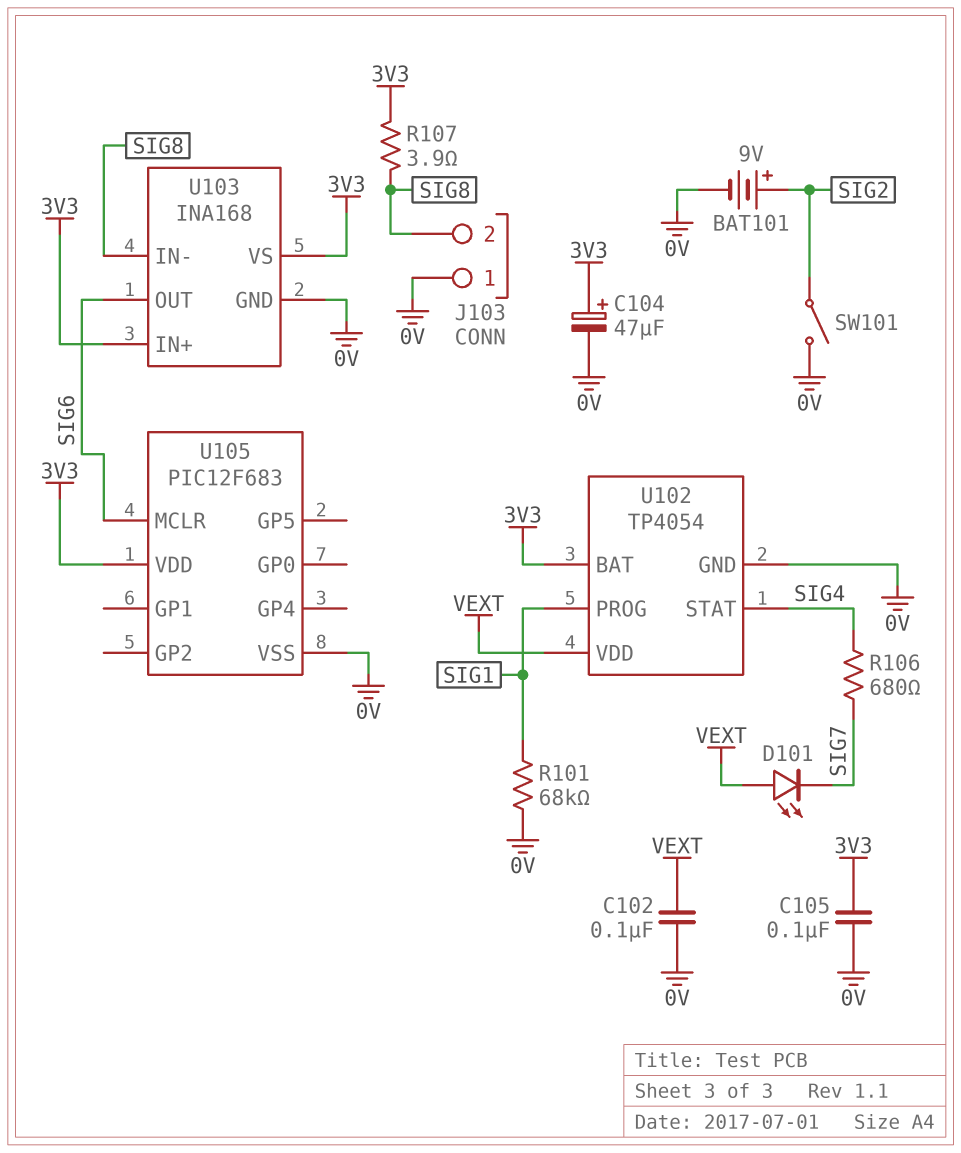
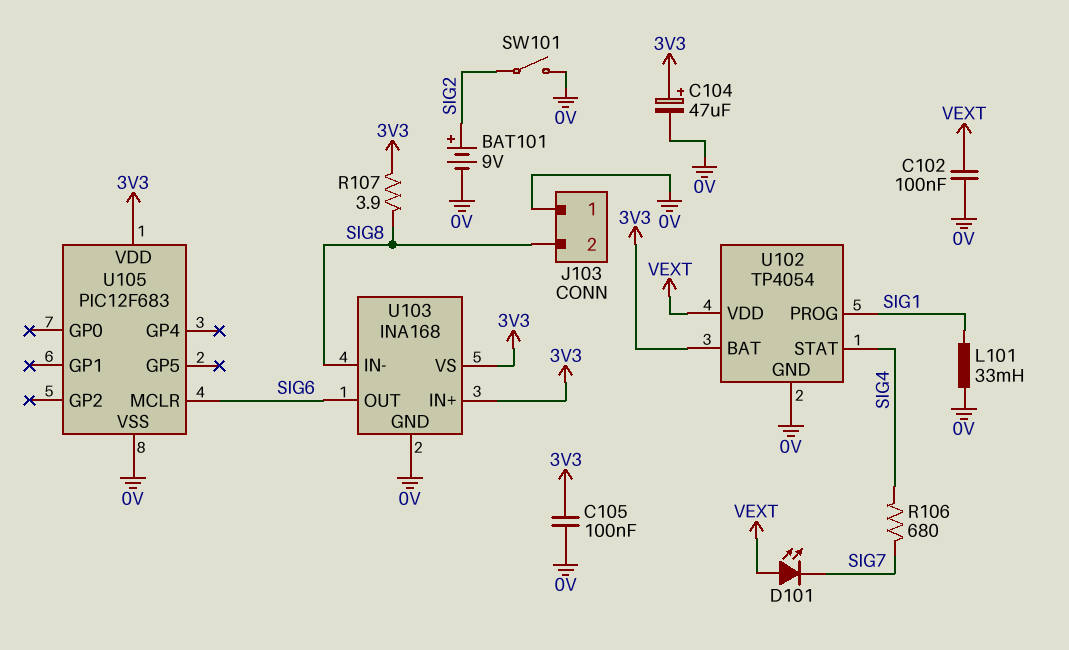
L101: none -> 33mH (0V, SIG1)
R101: 68k (0V, SIG1) -> none

